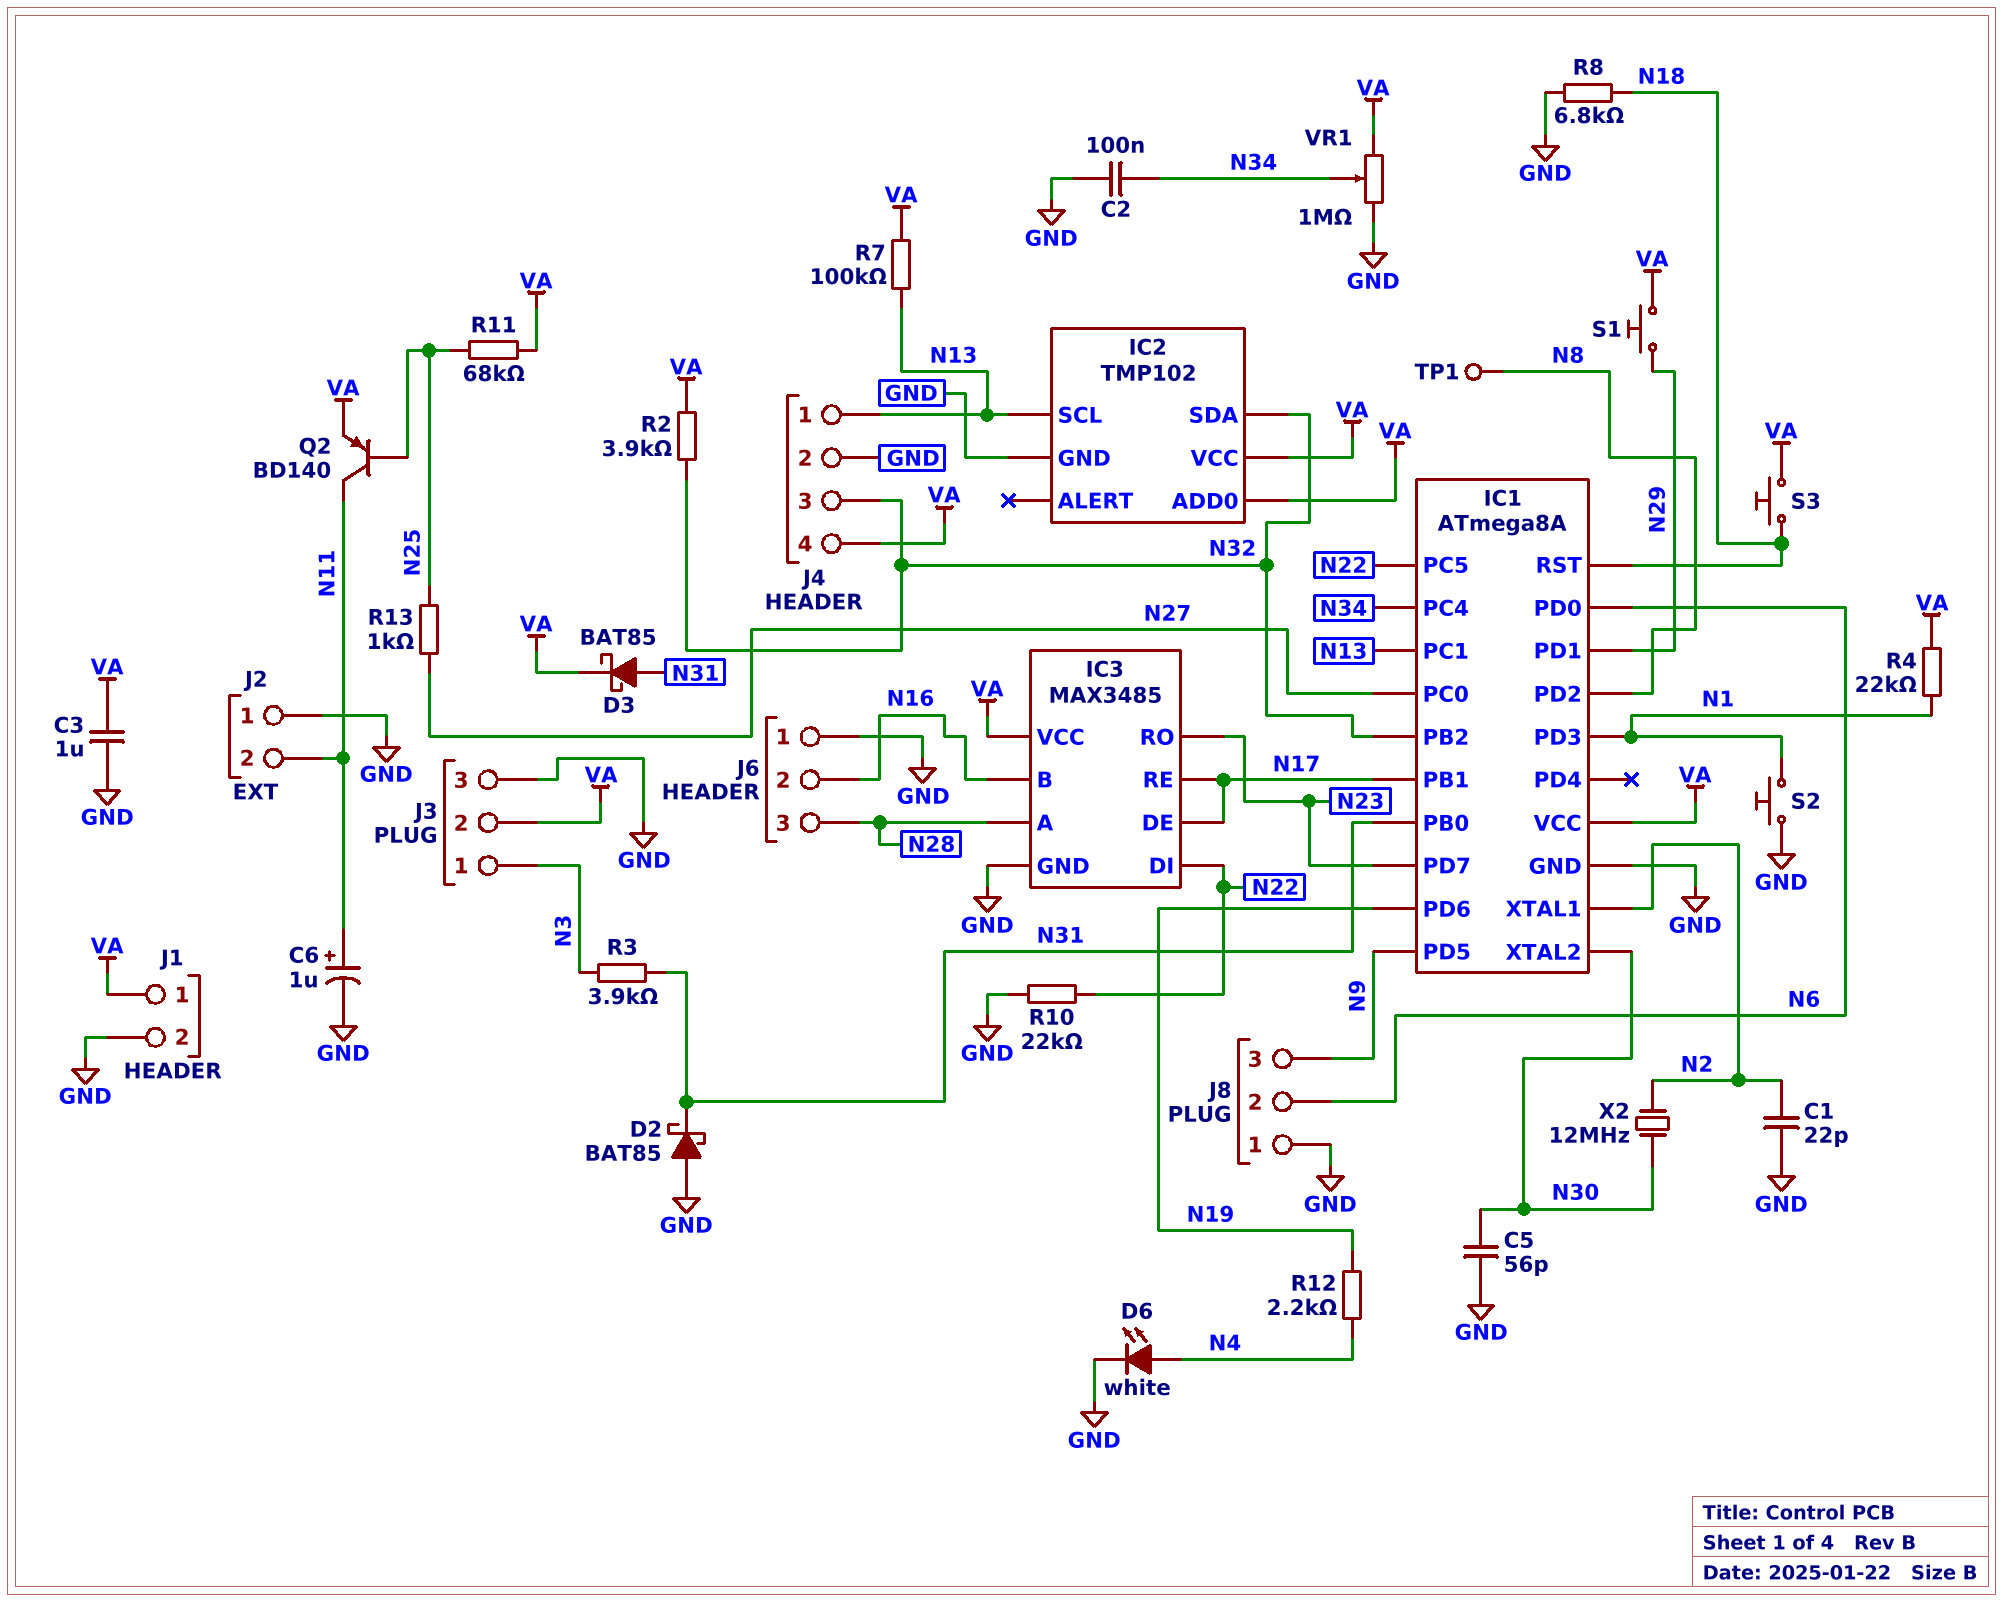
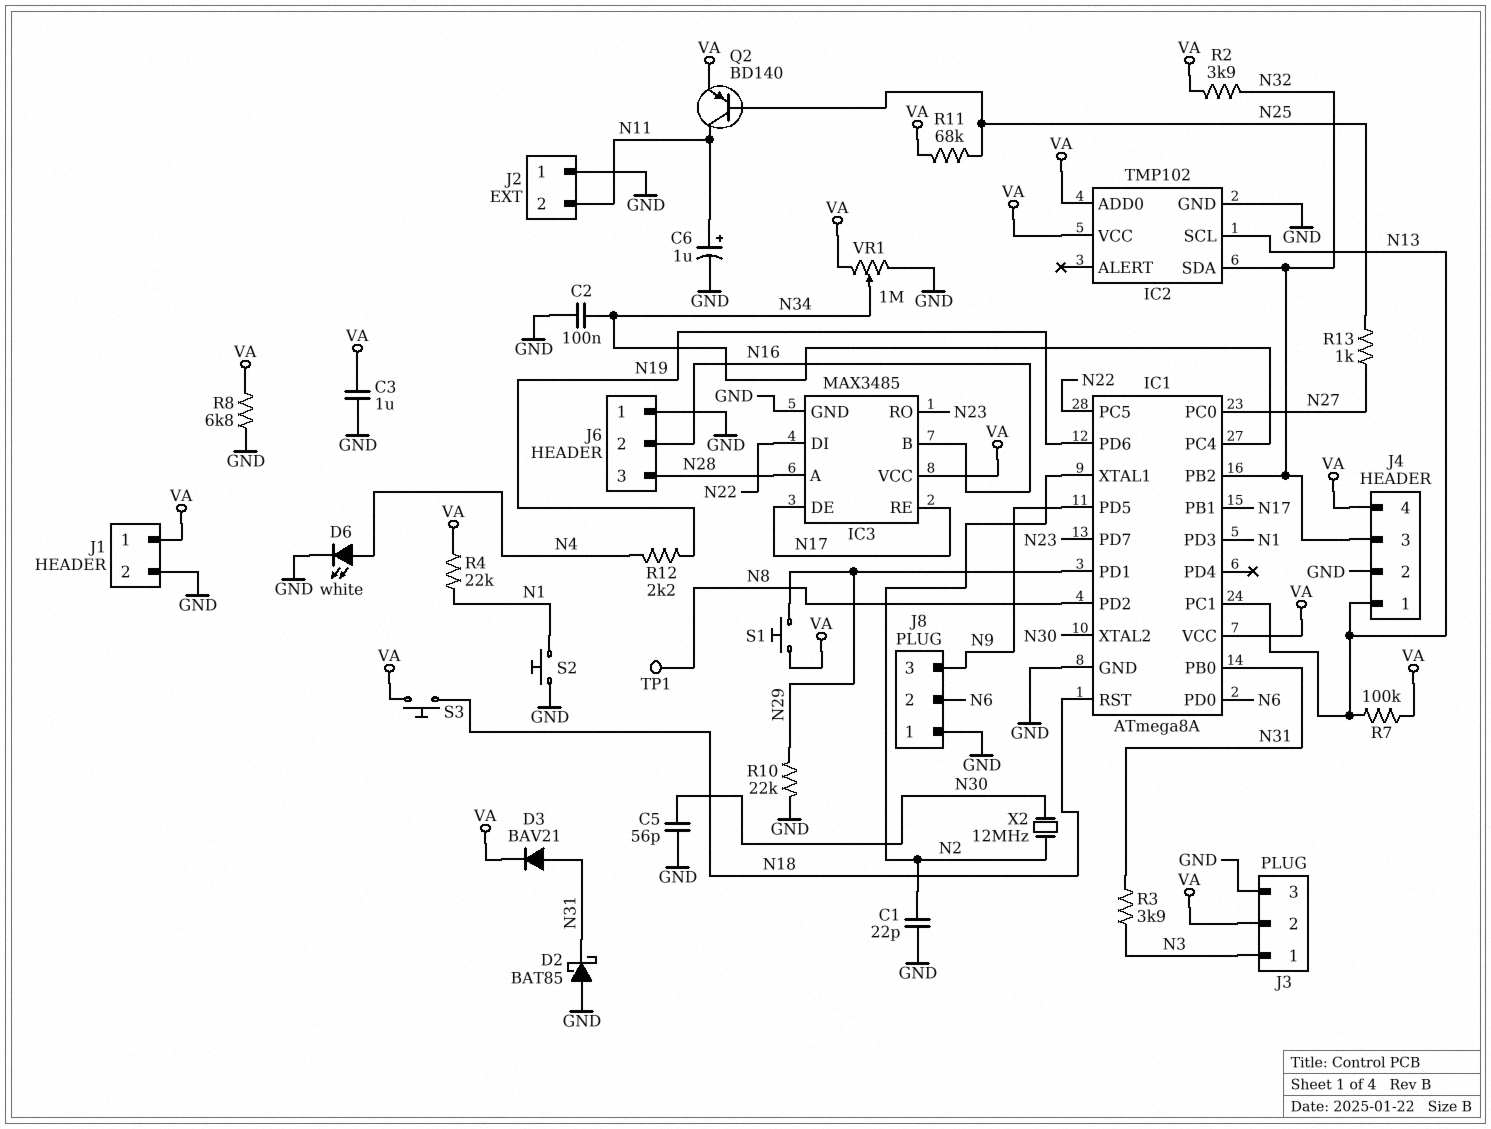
D3: schottky BAT85 (A N31, K VA) -> diode BAV21 (A N31, K VA)
R8: 6.8k (GND, N18) -> 6.8k (GND, VA)
R10: 22k (GND, N22) -> 22k (GND, N29)

